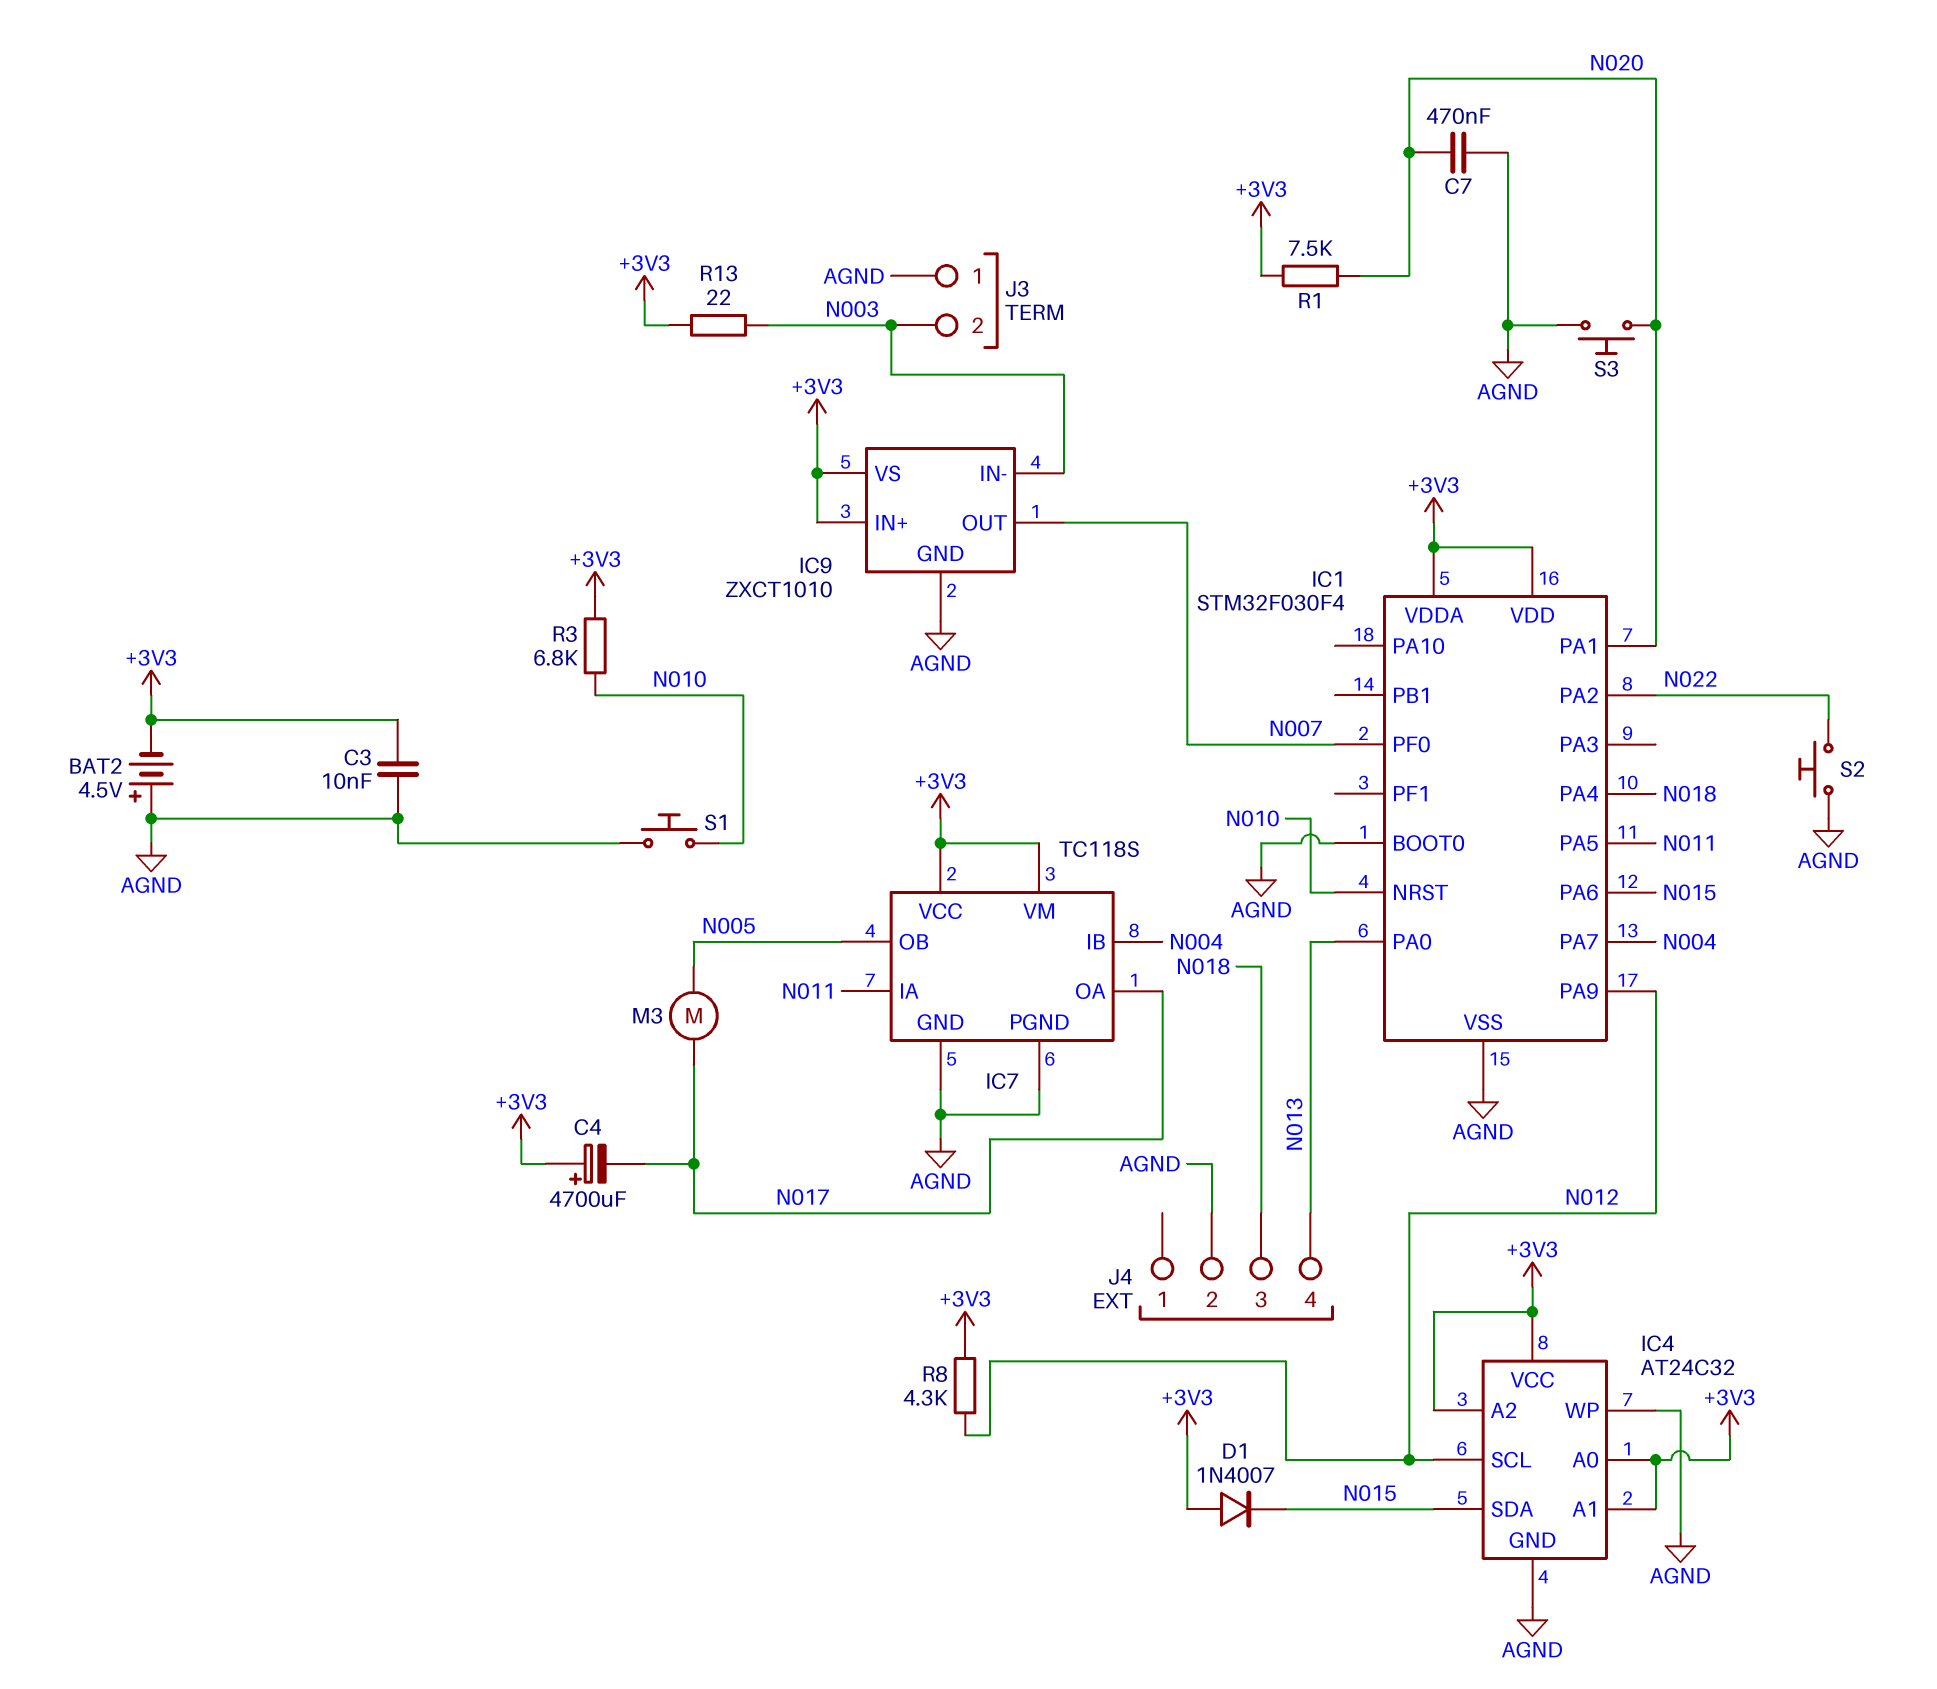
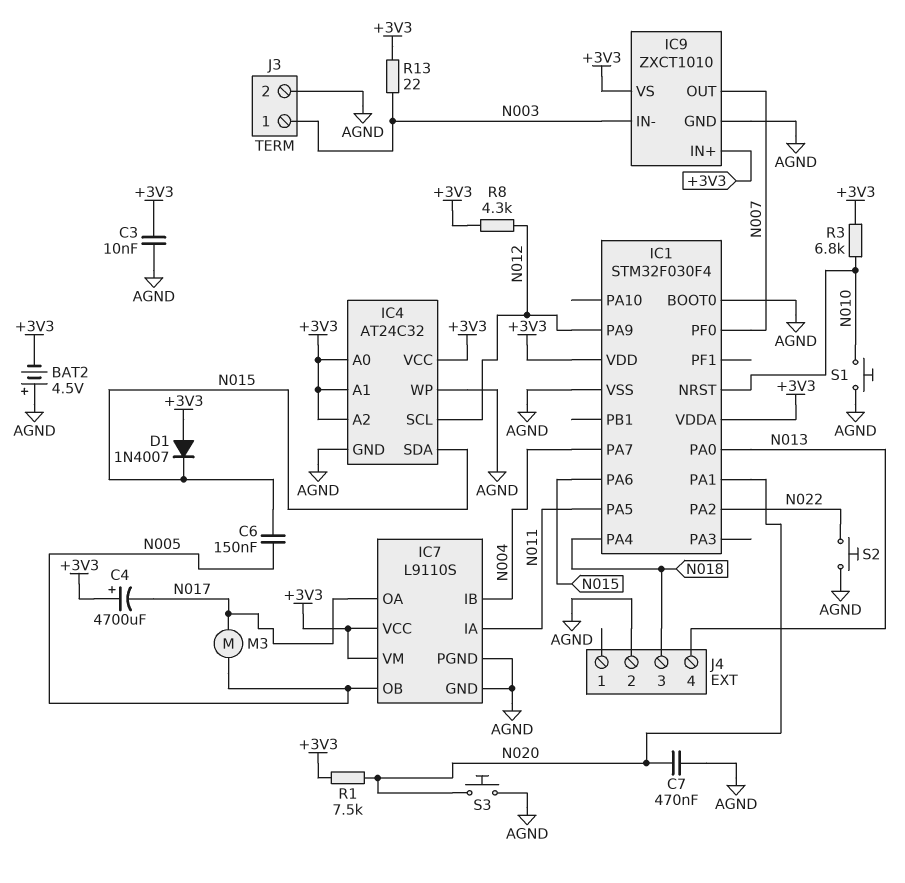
C6: none -> 150nF (N005, N015)
IC7: TC118S -> L9110S
J3 pin 1: AGND -> N003
J3 pin 2: N003 -> AGND

